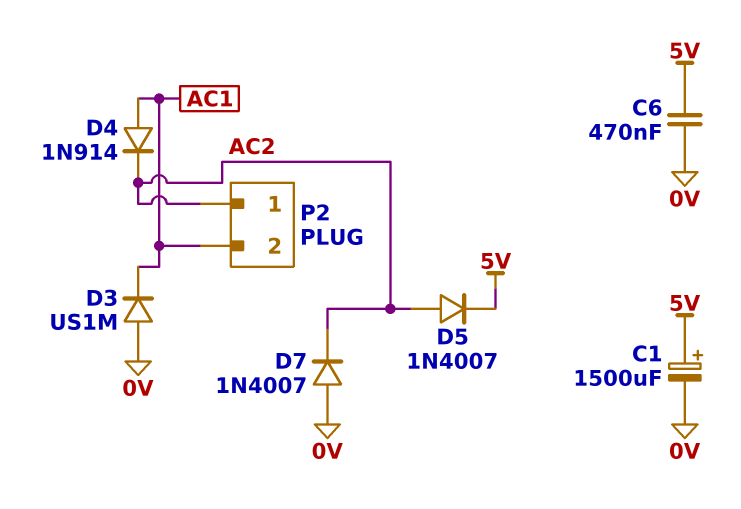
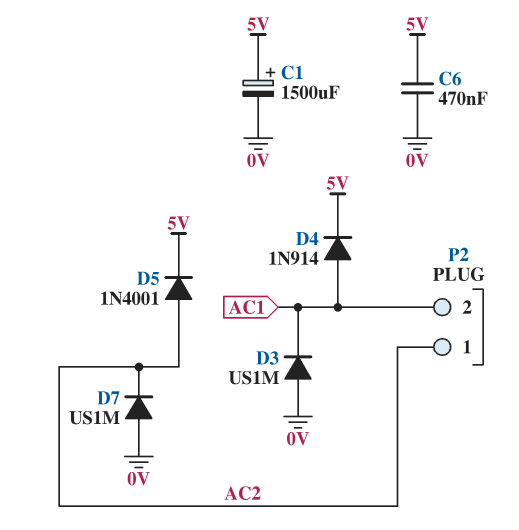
D4: diode 1N914 (A AC1, K AC2) -> diode 1N914 (A AC1, K 5V)
D5: diode 1N4007 (A AC2, K 5V) -> diode 1N4001 (A AC2, K 5V)
D7: diode 1N4007 (A 0V, K AC2) -> diode US1M (A 0V, K AC2)

